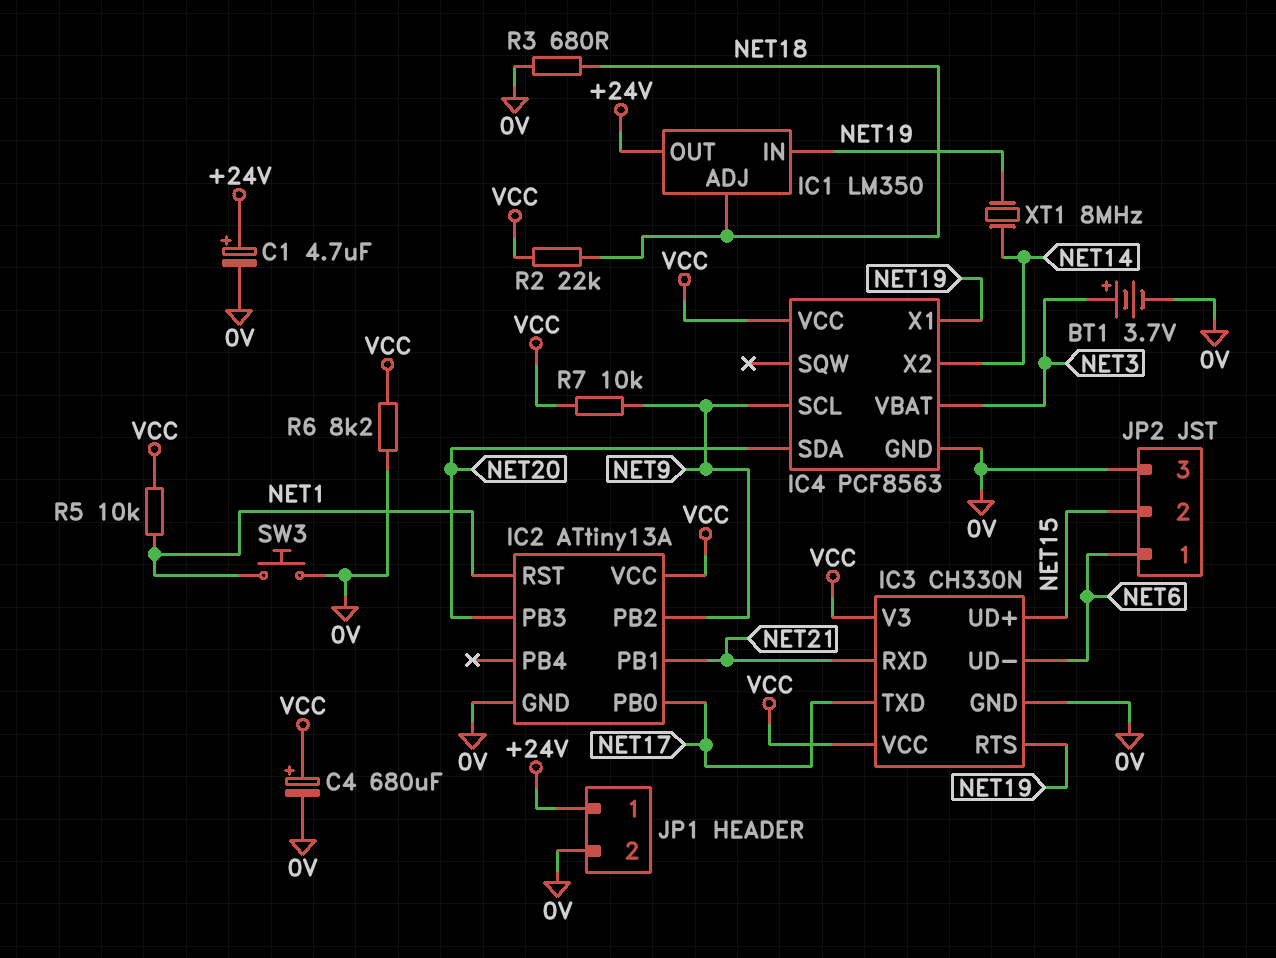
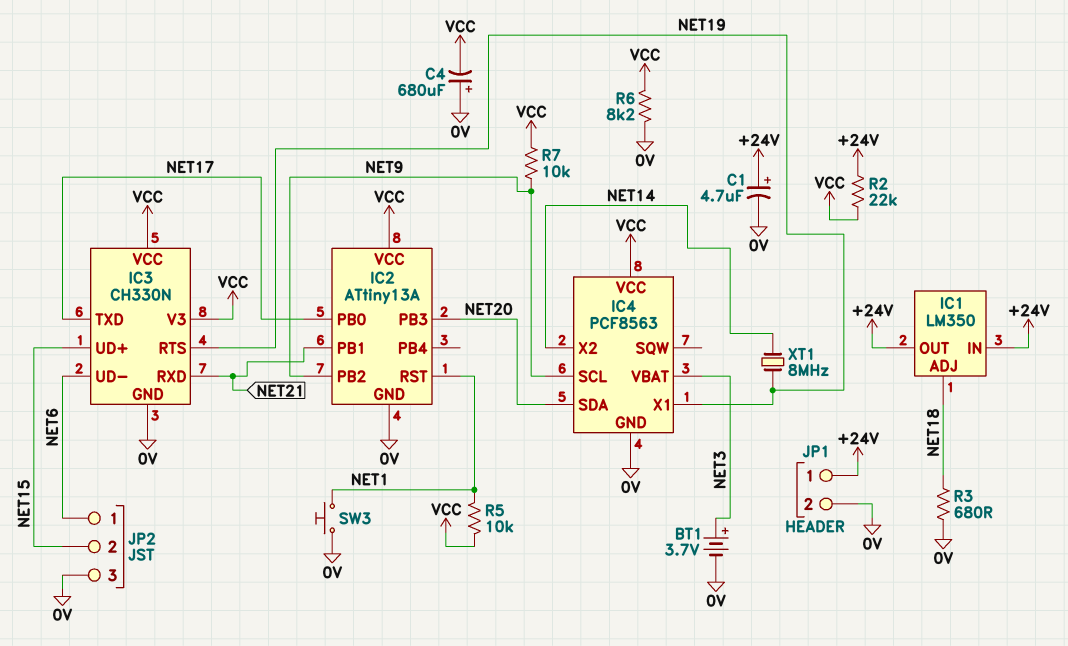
C4: 680uF (plus VCC, minus 0V) -> 680uF (plus 0V, minus VCC)
IC1 pin IN: NET19 -> +24V
R2: 22k (NET18, VCC) -> 22k (+24V, VCC)

